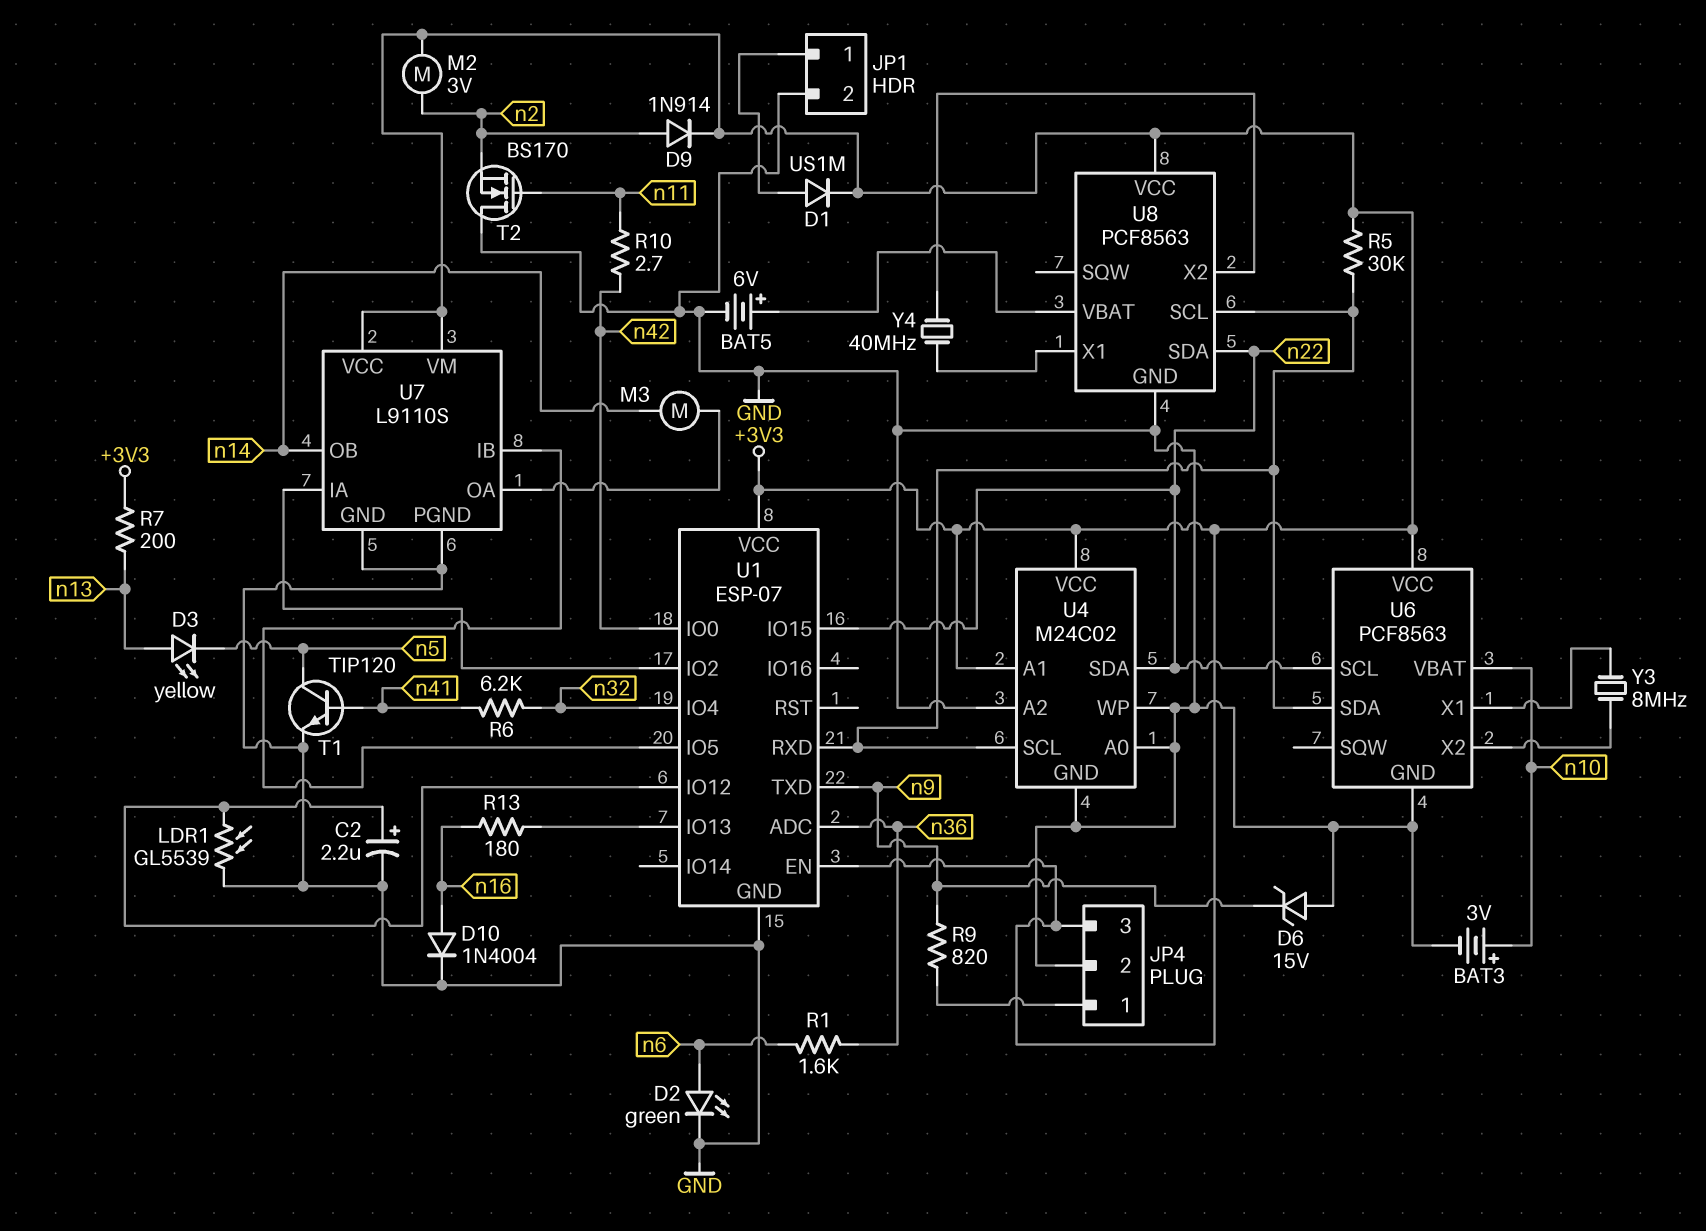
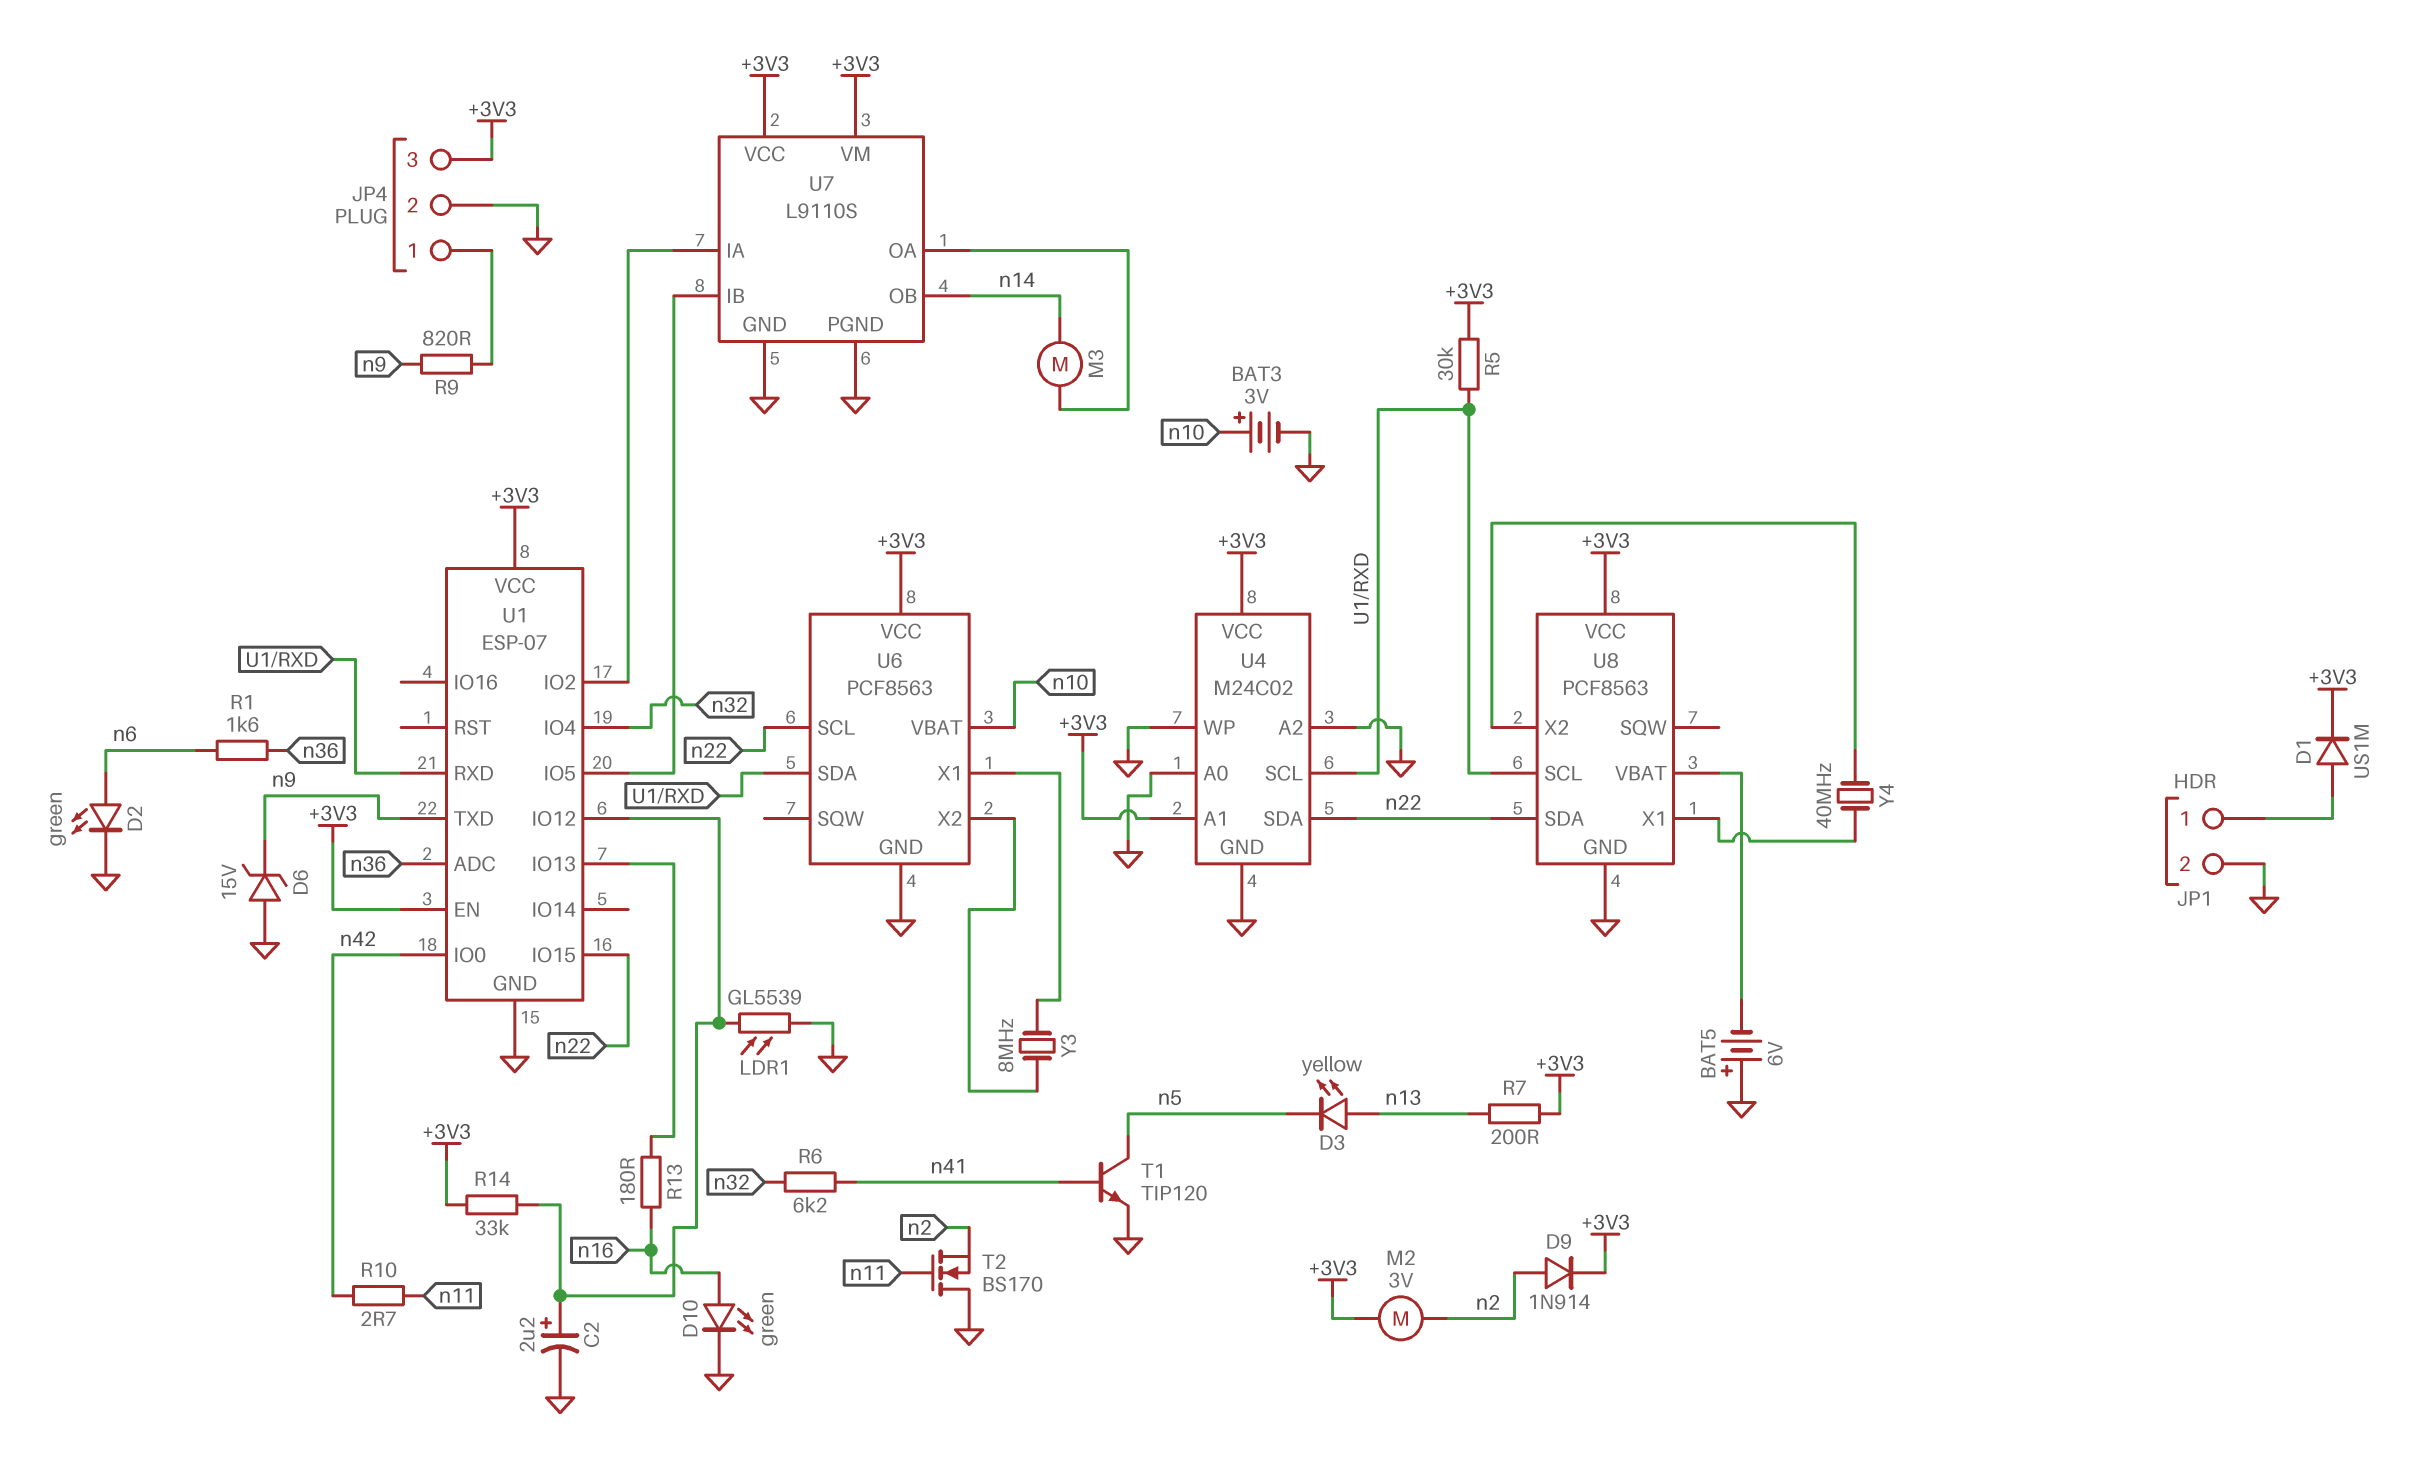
BAT5: 6V (plus U8/VBAT, minus GND) -> 6V (plus GND, minus U8/VBAT)
D10: diode 1N4004 (A n16, K GND) -> LED green (A n16, K GND)
R14: none -> 33k (+3V3, U1/IO12)

